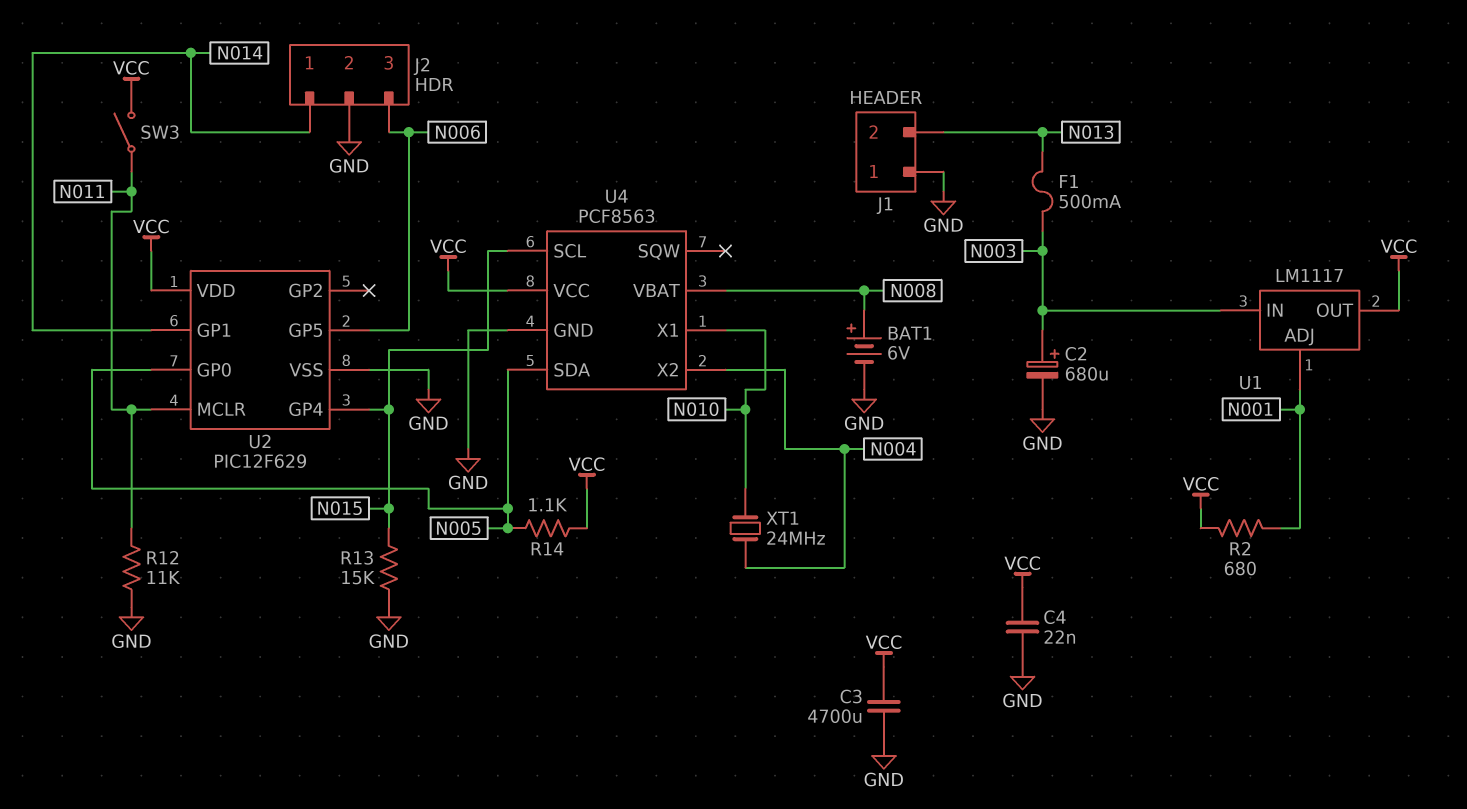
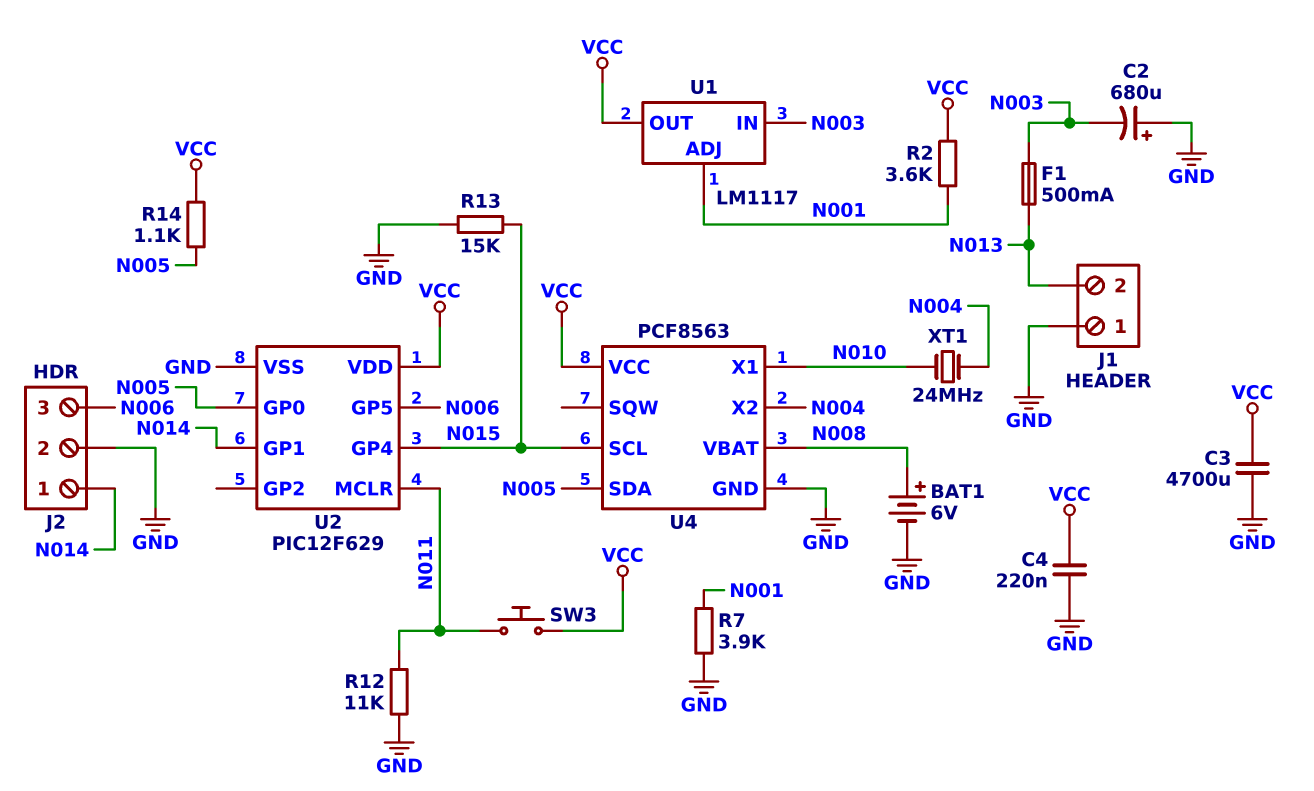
C2: 680uF (plus N003, minus GND) -> 680uF (plus GND, minus N003)
C4: 22nF (GND, VCC) -> 220nF (GND, VCC)
R2: 680 (N001, VCC) -> 3.6k (N001, VCC)
R7: none -> 3.9k (GND, N001)
SW3: switch (N011, VCC) -> button (N011, VCC)

